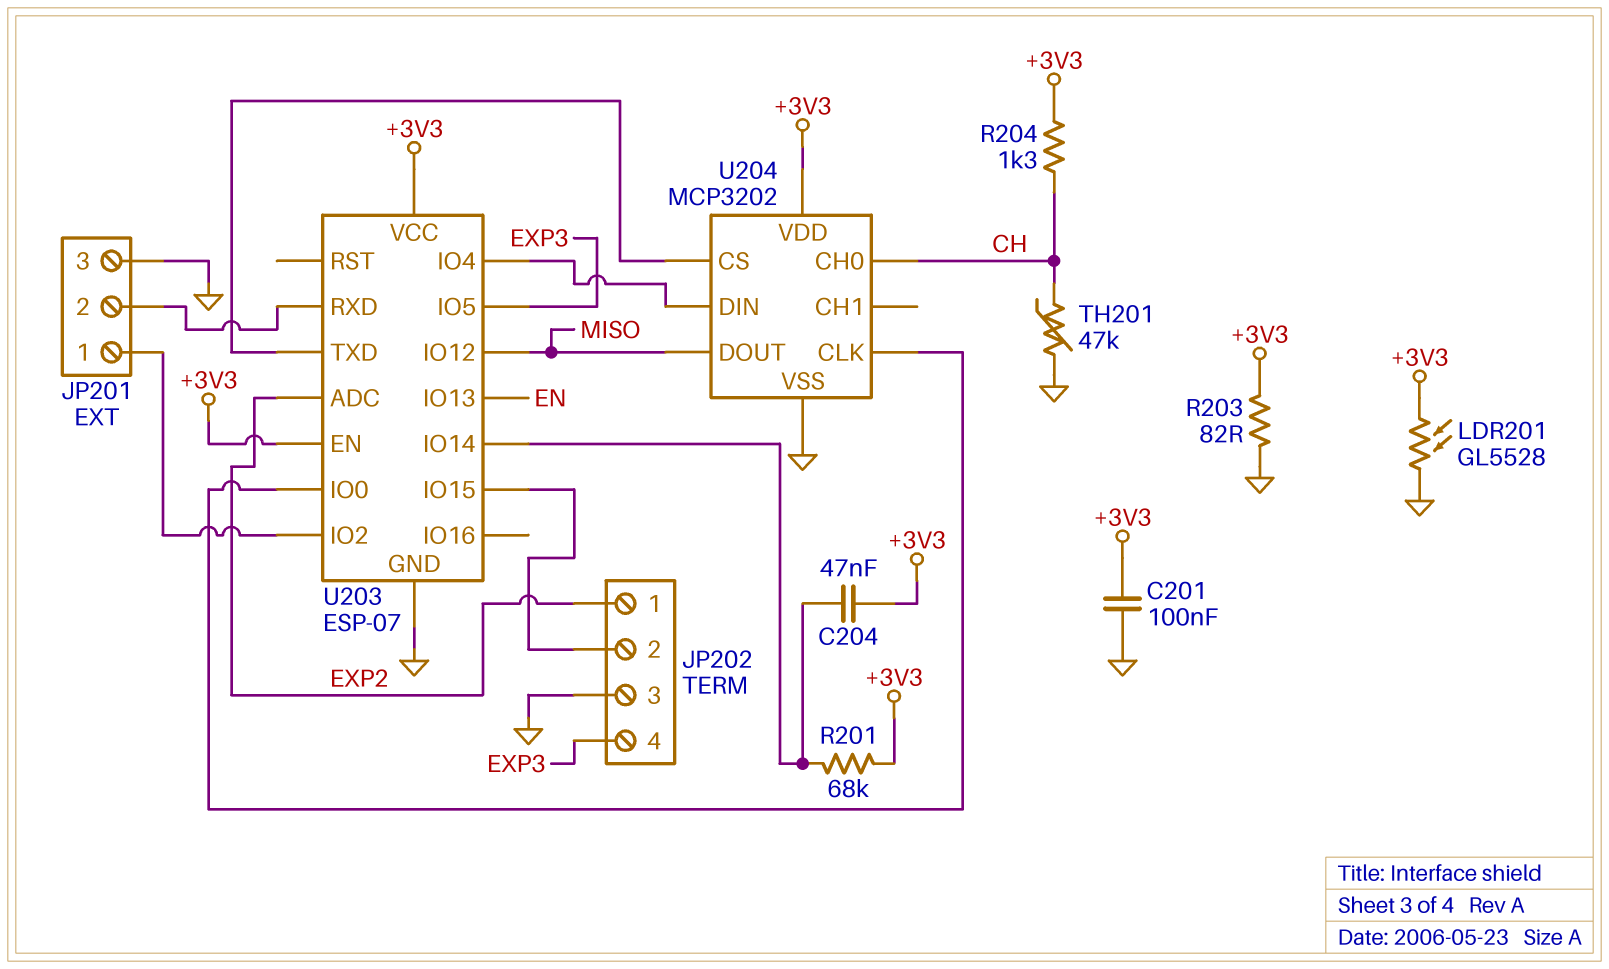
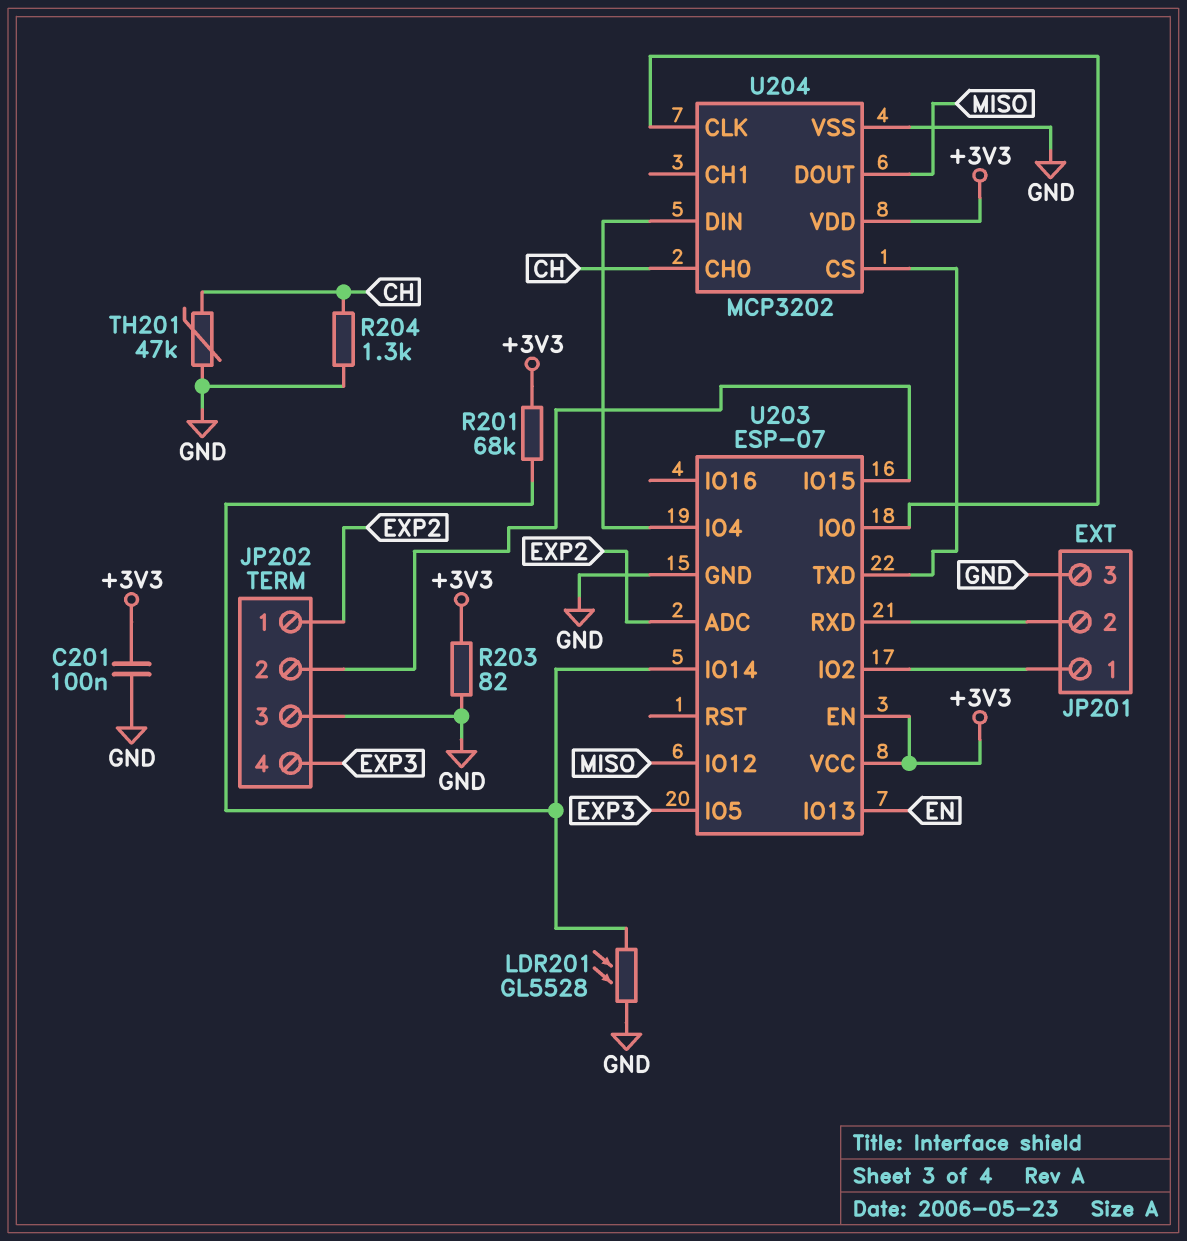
C204: 47nF (+3V3, U203/IO14) -> none
LDR201: GL5528 (+3V3, GND) -> GL5528 (GND, U203/IO14)
R204: 1.3k (+3V3, CH) -> 1.3k (CH, GND)

